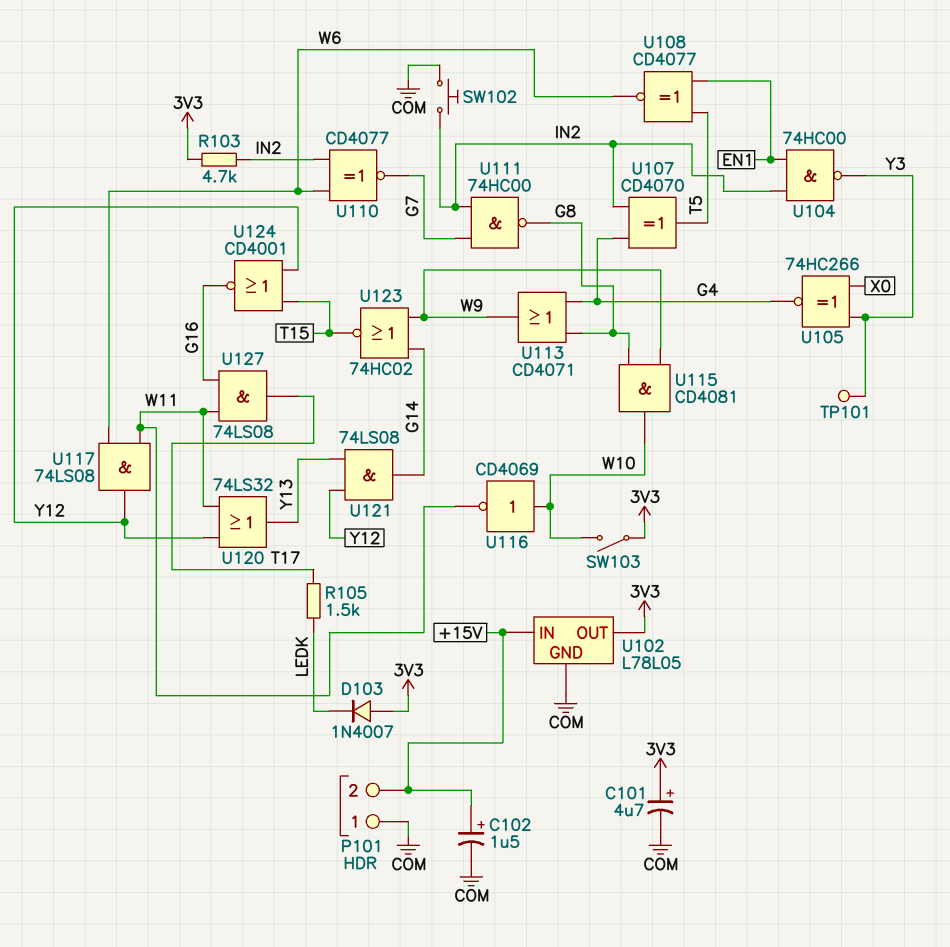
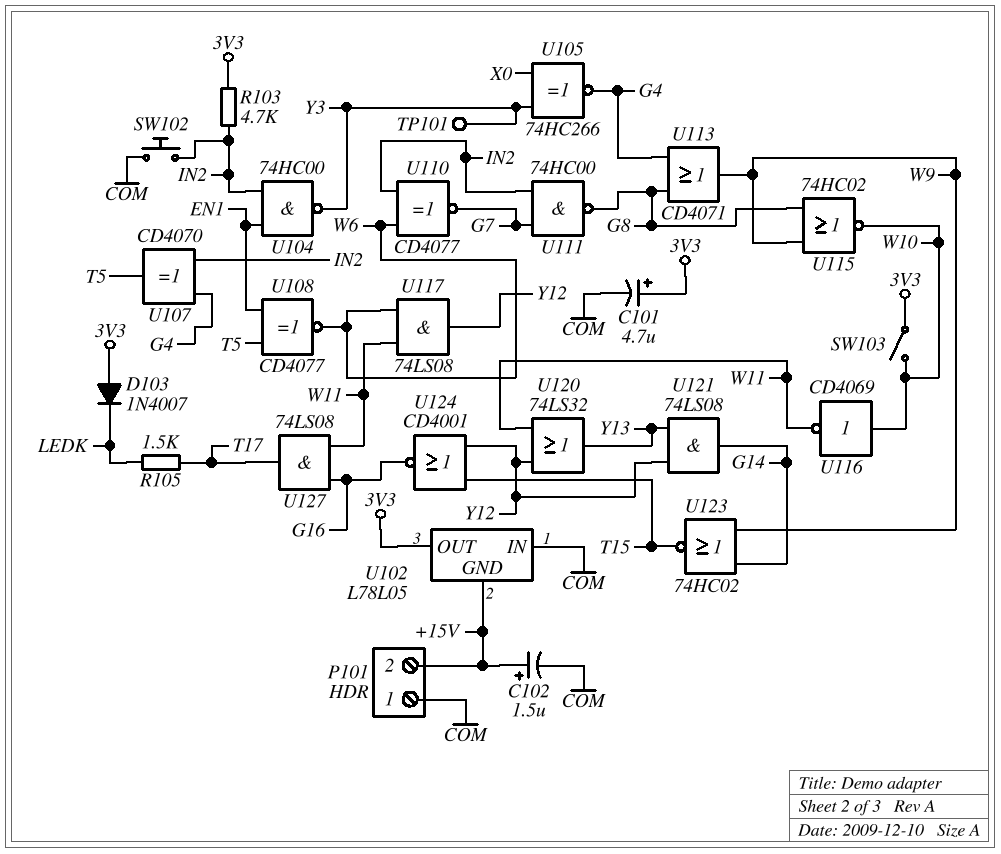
U102 pin GND: COM -> +15V
U102 pin IN: +15V -> COM
U115: AND CD4081 (in G8, in W9, out W10) -> NOR 74HC02 (in G8, in W9, out W10)

